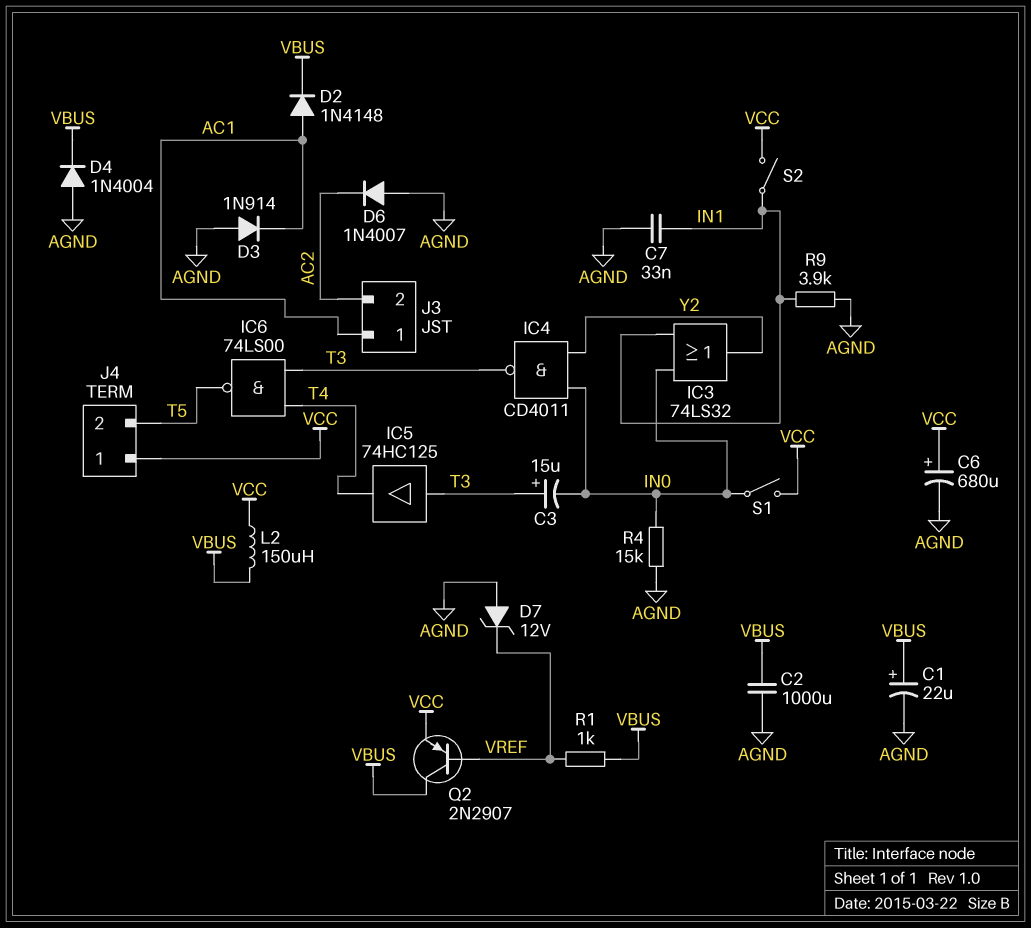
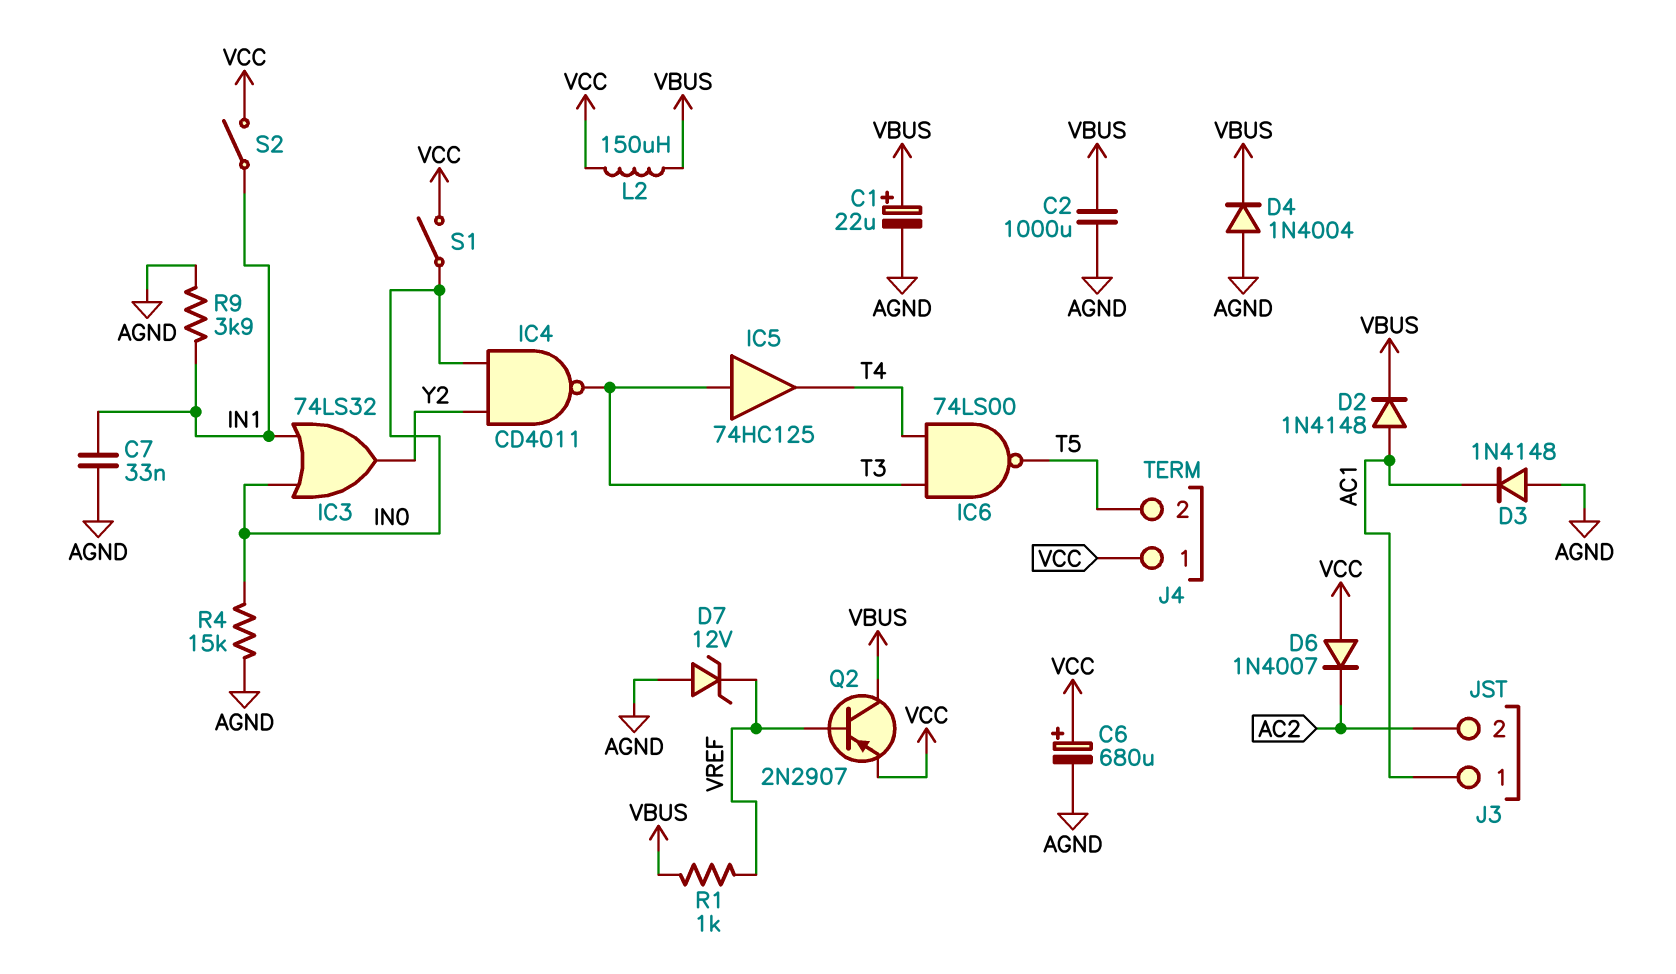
C3: 15uF (plus T3, minus IN0) -> none
D3: diode 1N914 (A AGND, K AC1) -> diode 1N4148 (A AGND, K AC1)
D6: diode 1N4007 (A AGND, K AC2) -> diode 1N4007 (A VCC, K AC2)

